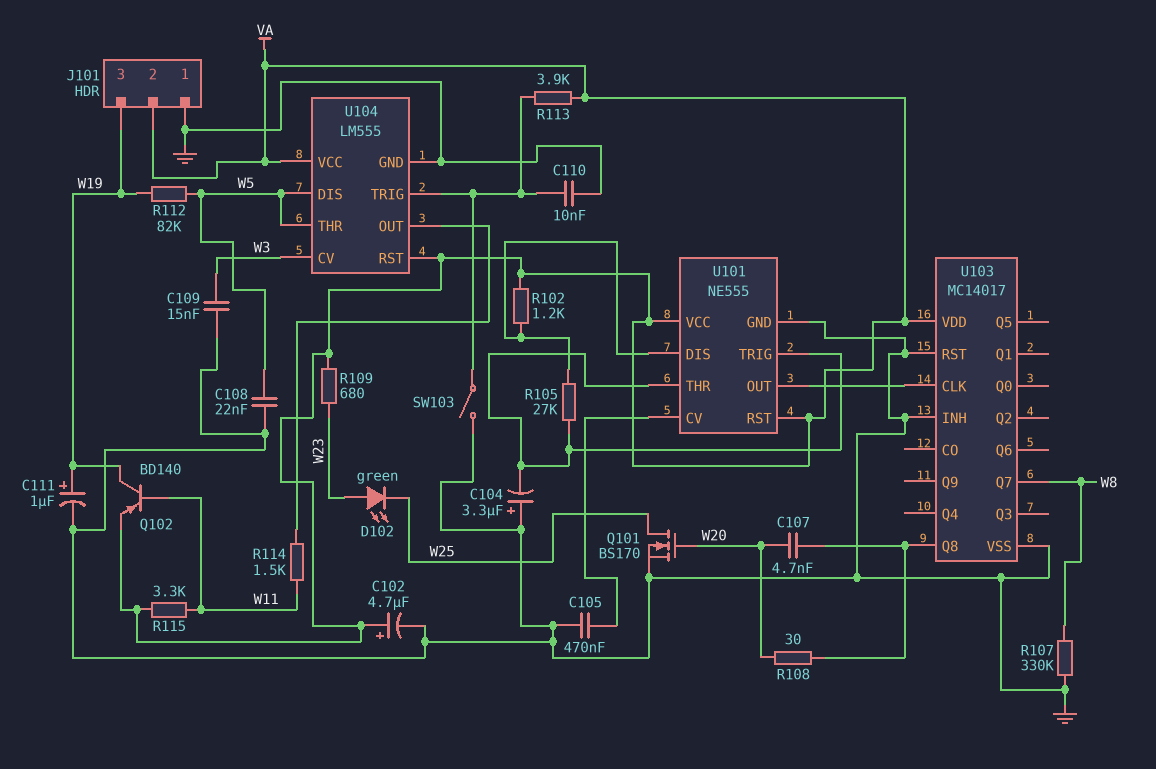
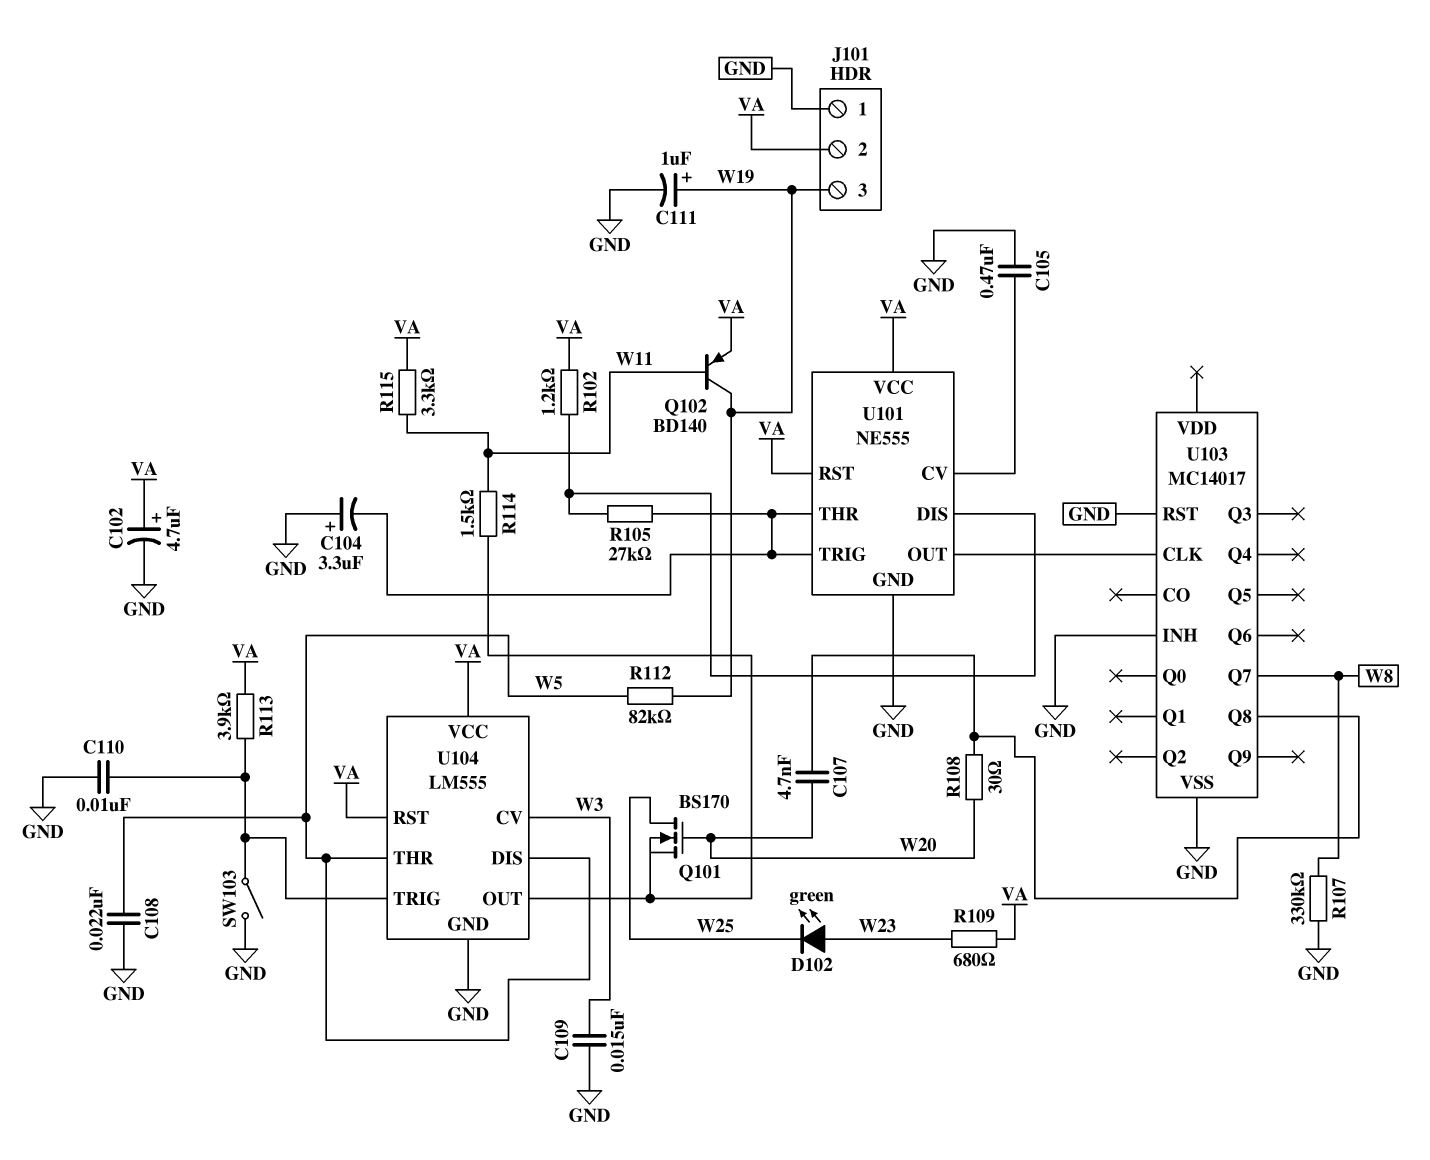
Q101: NMOS BS170 (G W20, D W25, S GND) -> NMOS BS170 (G W20, D W25, S U104/OUT)
U103 pin VDD: VA -> none

